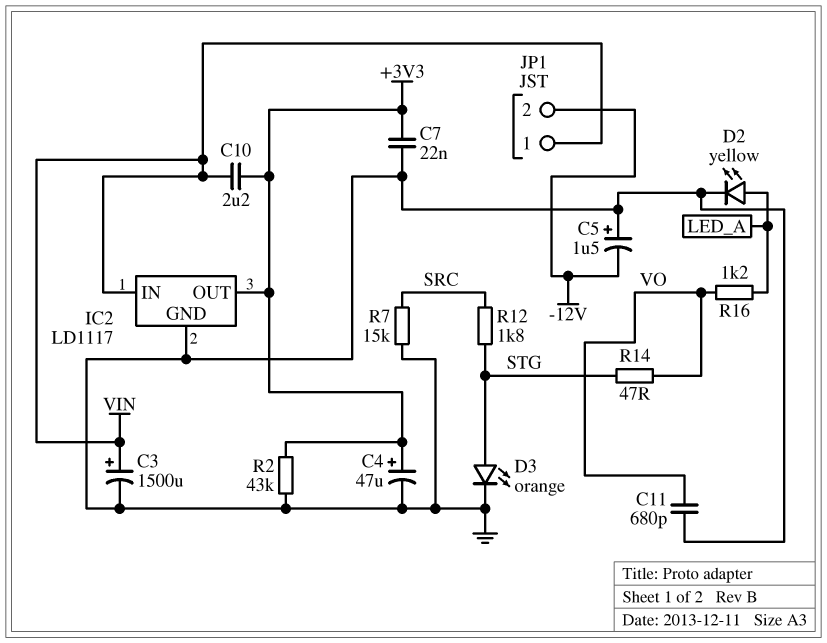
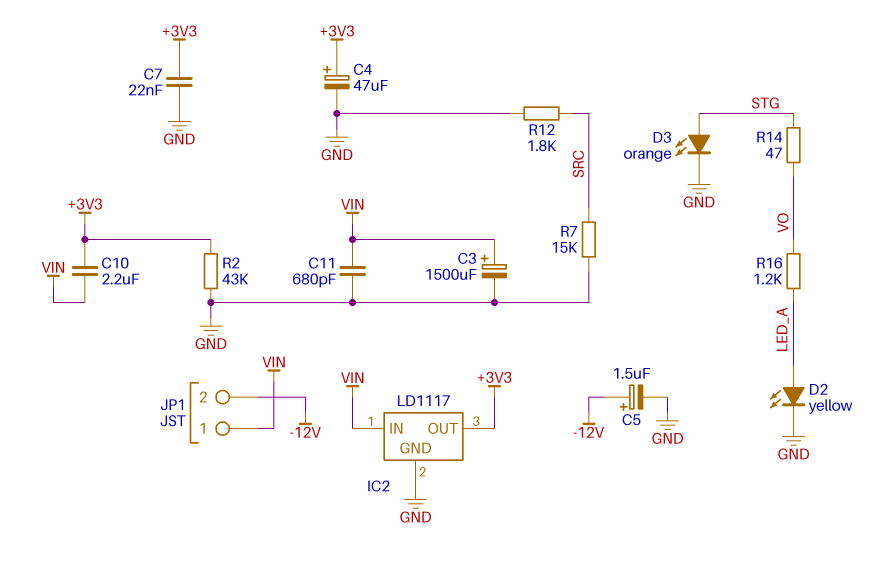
C5: 1.5uF (plus GND, minus -12V) -> 1.5uF (plus -12V, minus GND)
C11: 680pF (GND, VO) -> 680pF (GND, VIN)
R12: 1.8k (SRC, STG) -> 1.8k (GND, SRC)

